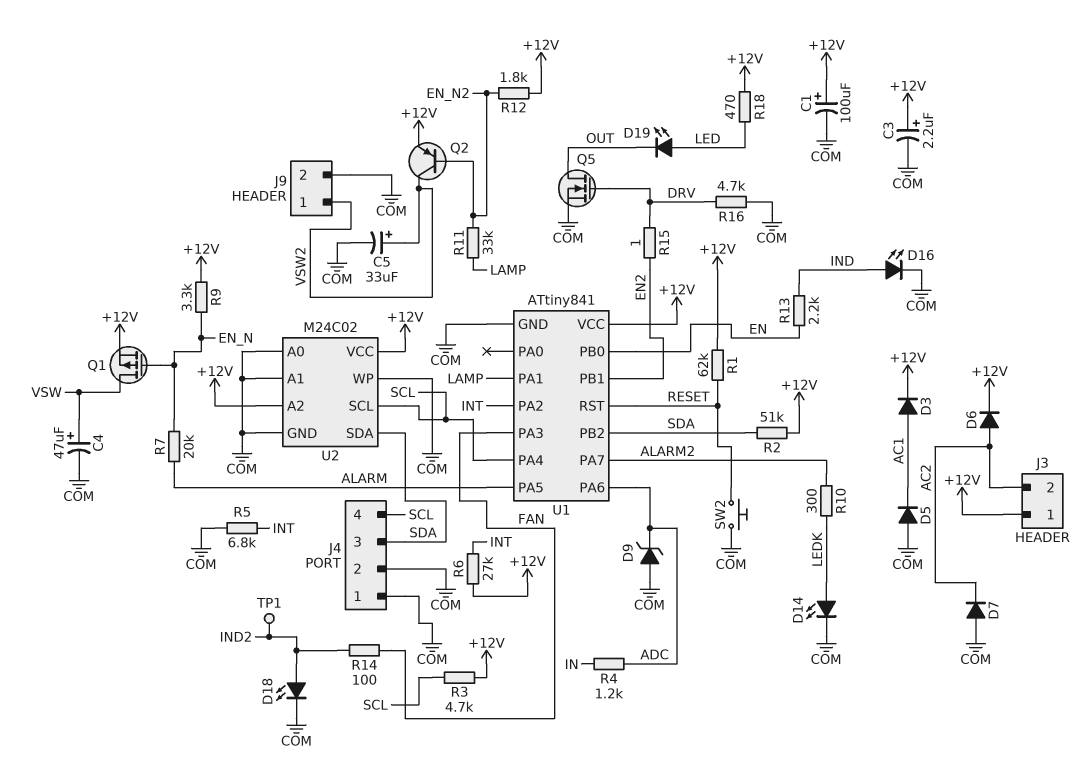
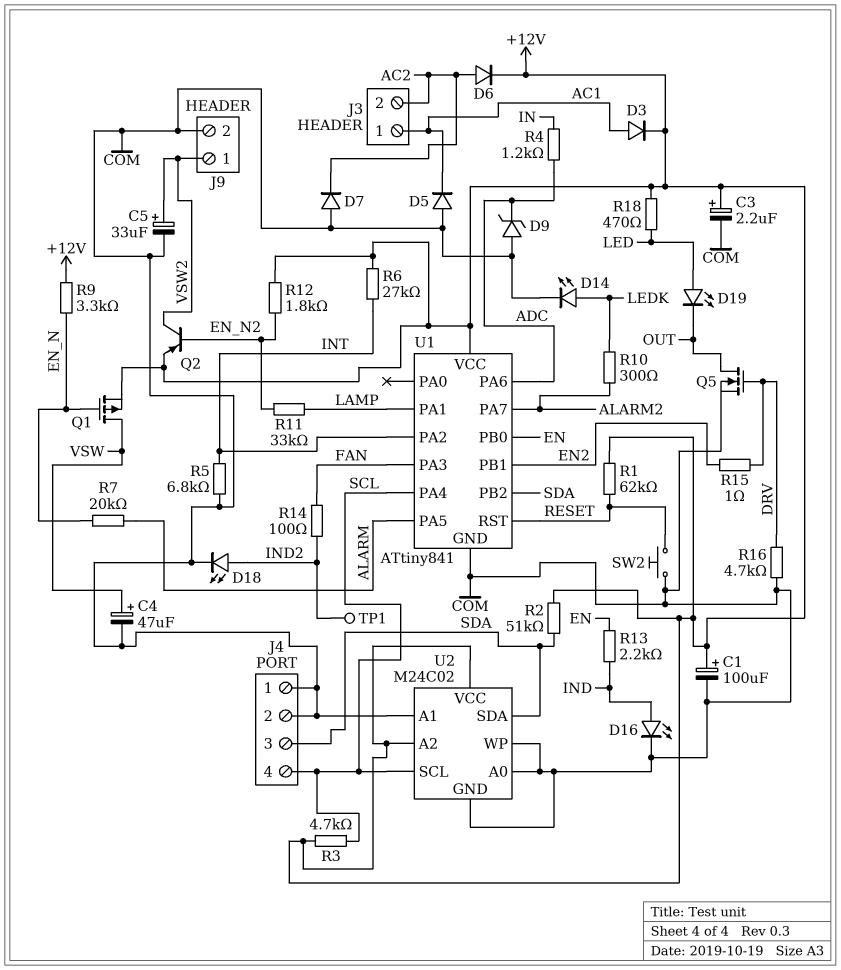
J3 pin 1: +12V -> AC1

